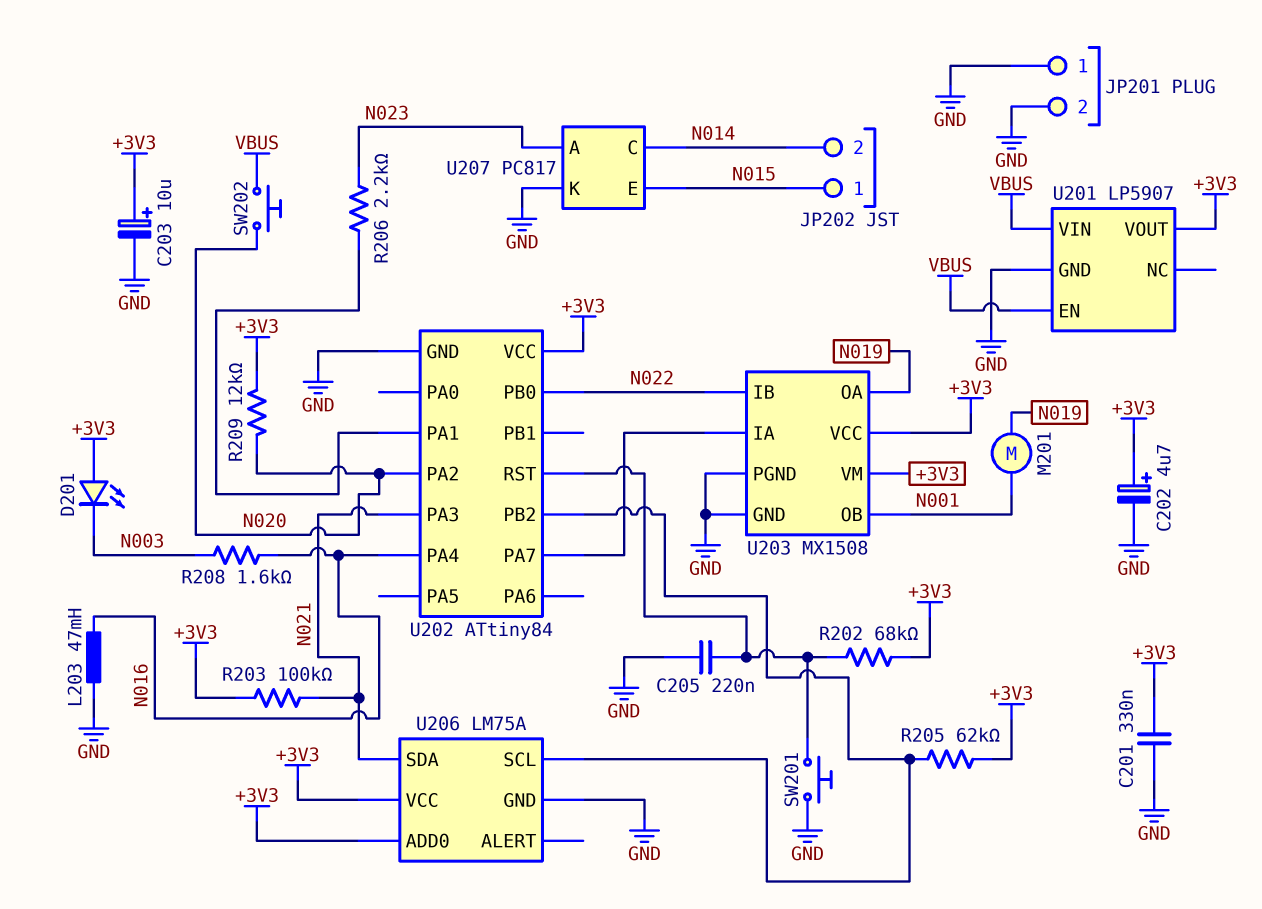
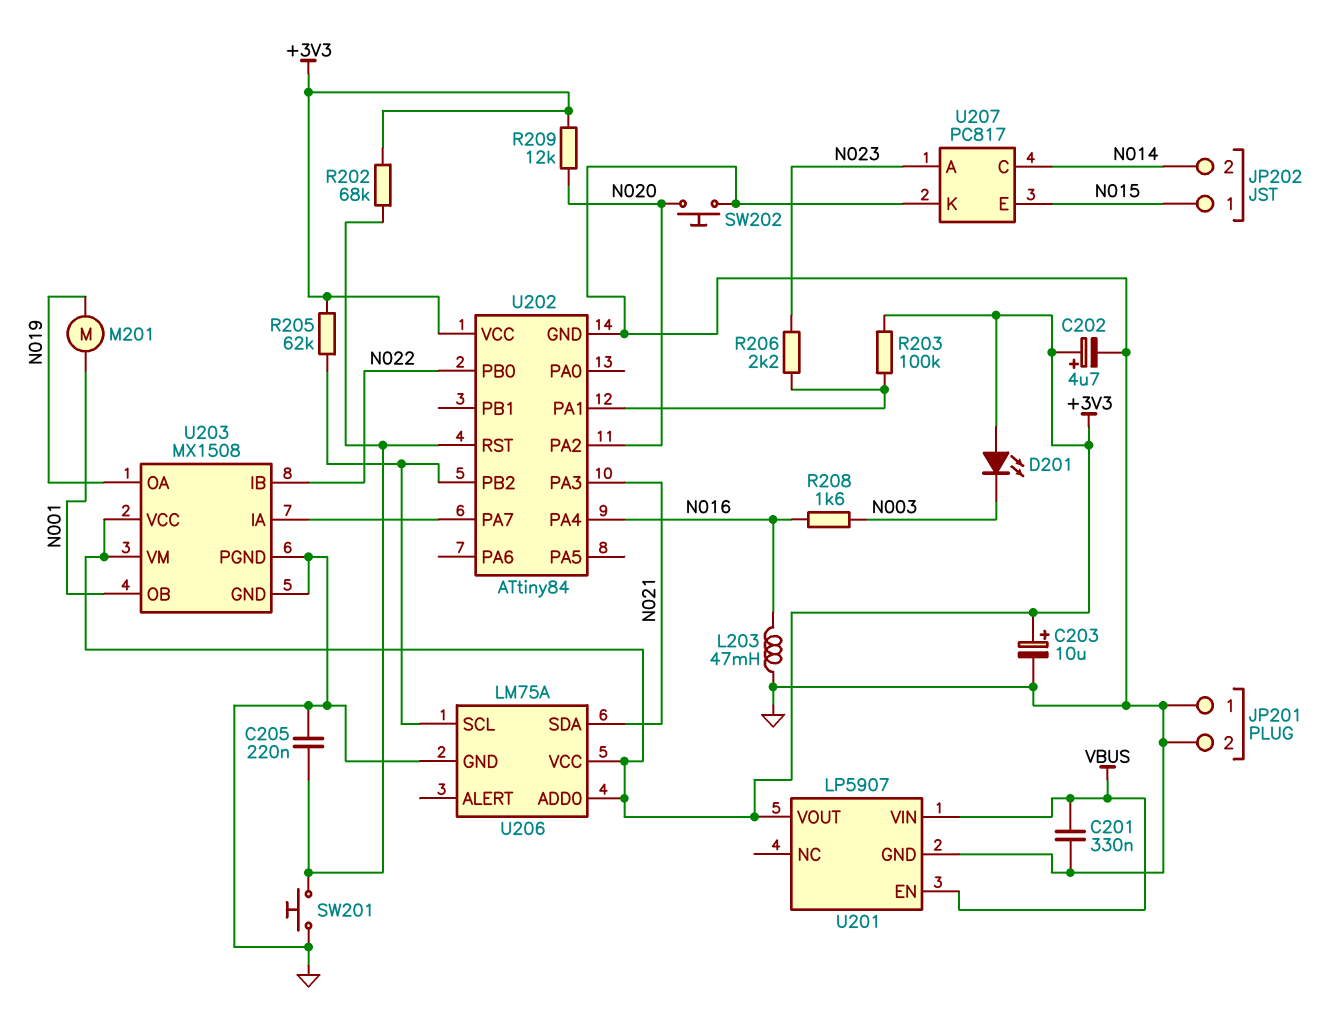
C201: 330nF (+3V3, GND) -> 330nF (GND, VBUS)
R203: 100k (+3V3, N021) -> 100k (+3V3, U202/PA1)
SW202: button (N020, VBUS) -> button (GND, N020)

